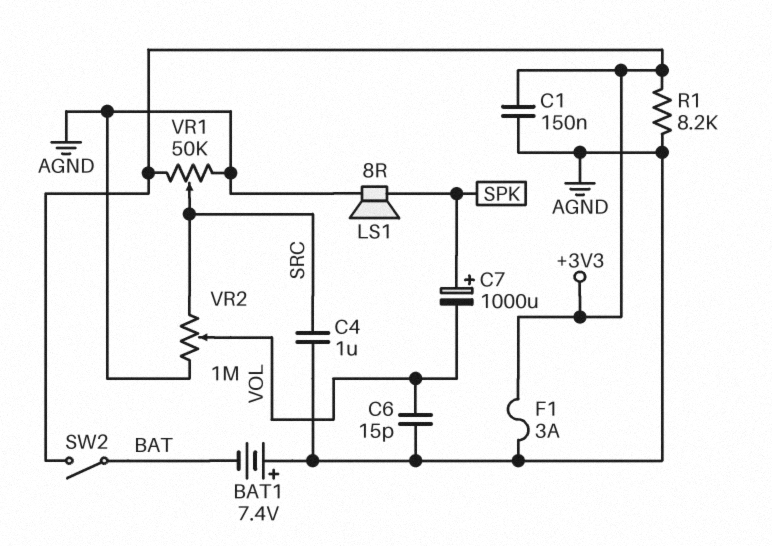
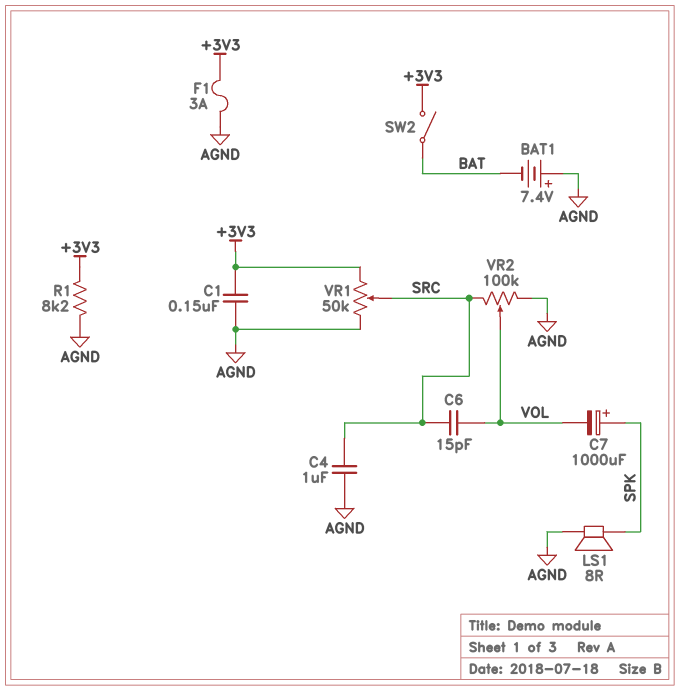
C6: 15pF (AGND, VOL) -> 15pF (SRC, VOL)
VR2: 1M (AGND, SRC, wiper VOL) -> 100k (AGND, SRC, wiper VOL)

